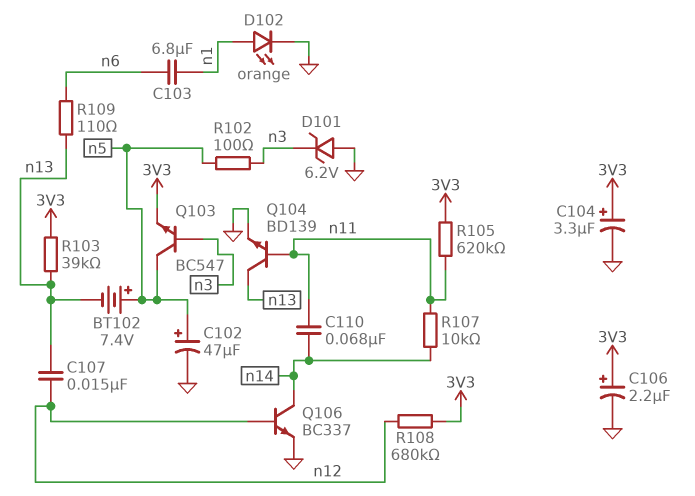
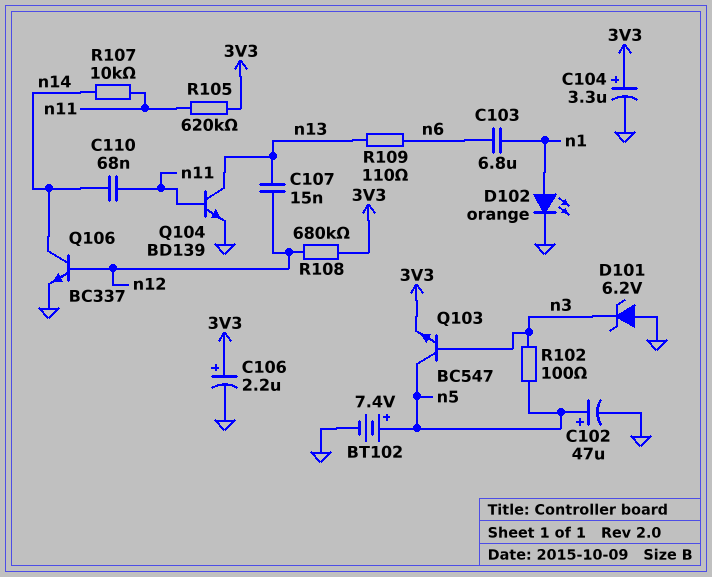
BT102: 7.4V (plus n5, minus n13) -> 7.4V (plus n5, minus GND)
R103: 39k (3V3, n13) -> none

